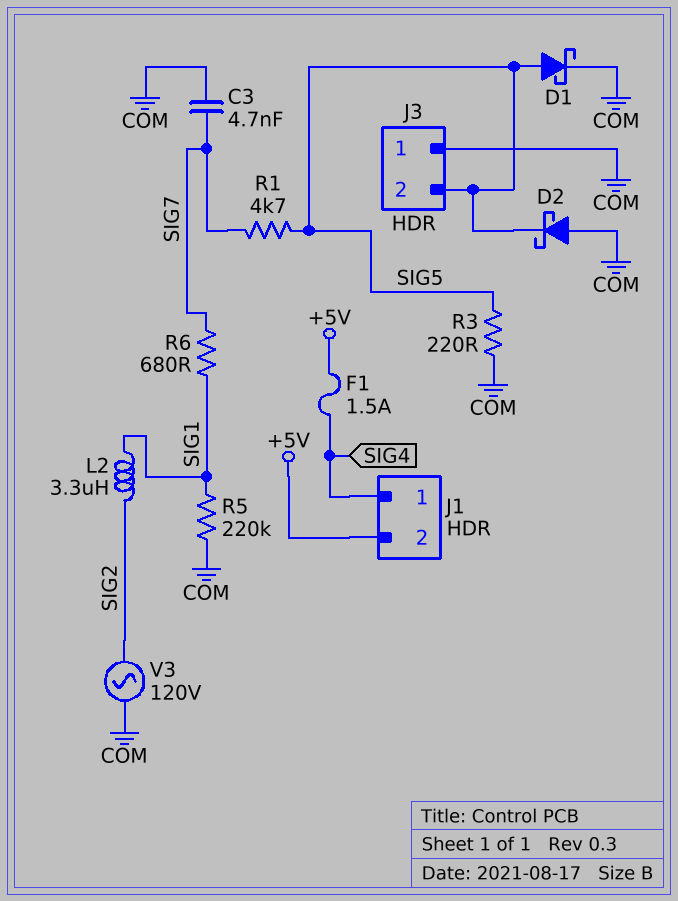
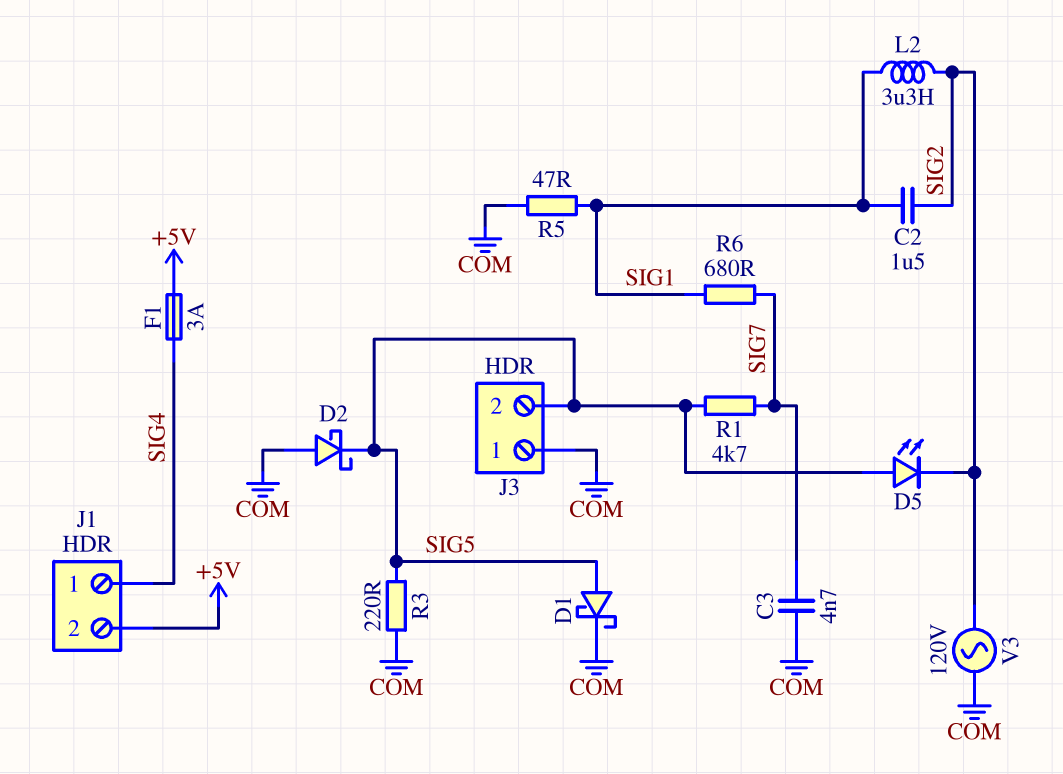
C2: none -> 1.5uF (SIG1, SIG2)
D5: none -> LED (A SIG5, K SIG2)
F1: 1.5A (+5V, SIG4) -> 3A (+5V, SIG4)
R5: 220k (COM, SIG1) -> 47 (COM, SIG1)

